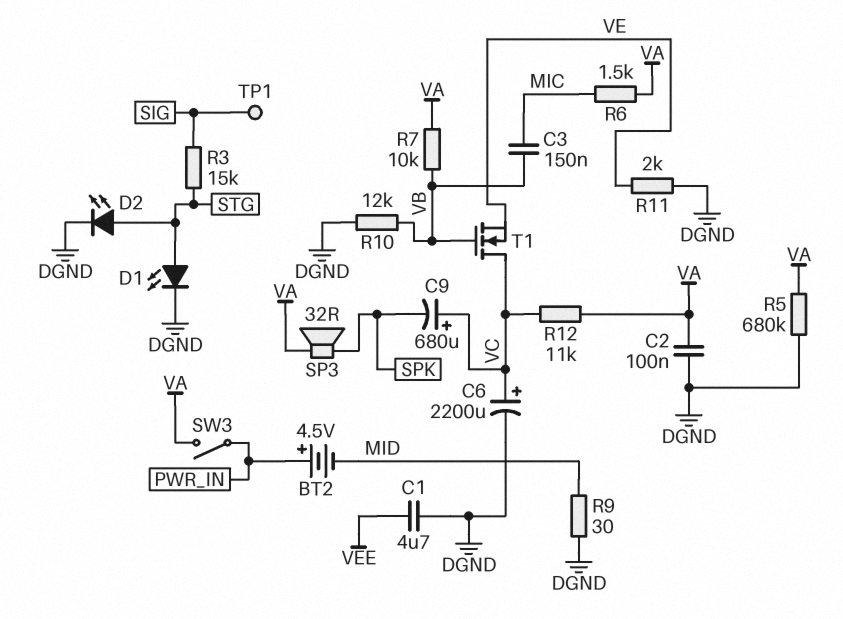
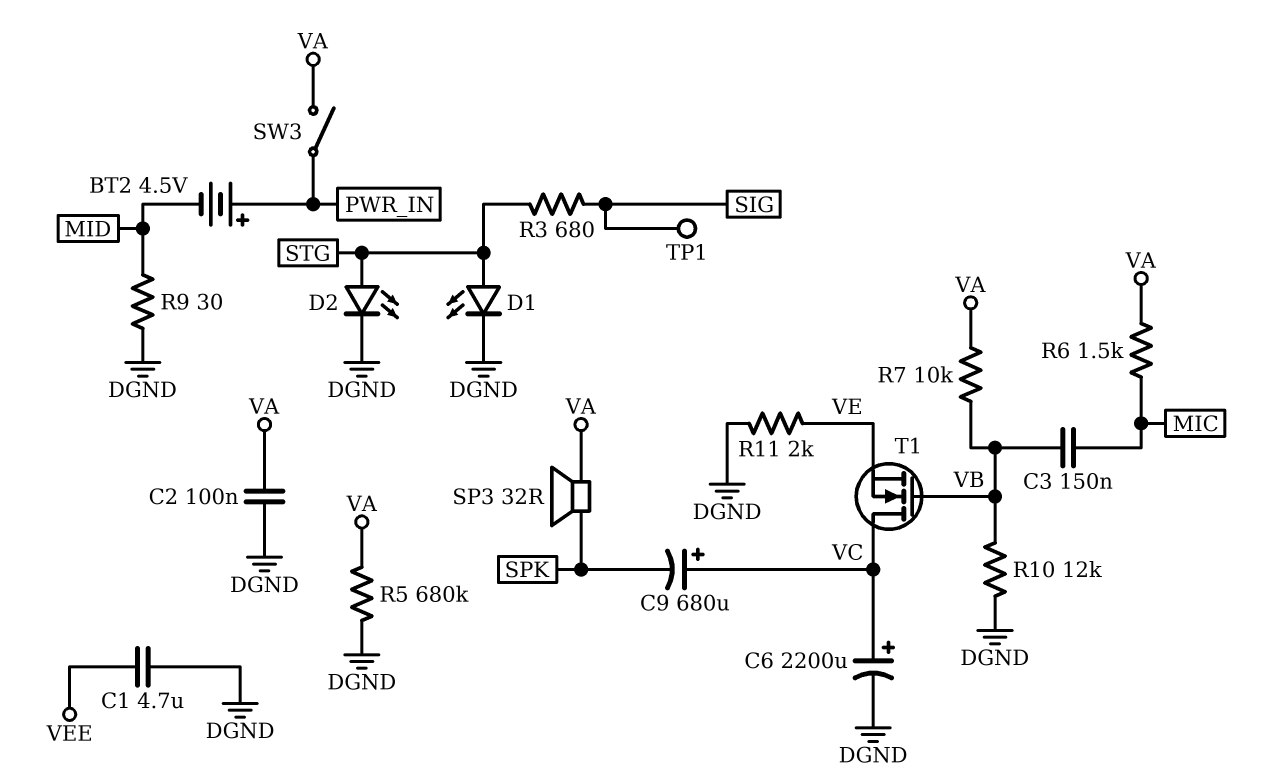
R3: 15k (SIG, STG) -> 680 (SIG, STG)
R12: 11k (VA, VC) -> none

